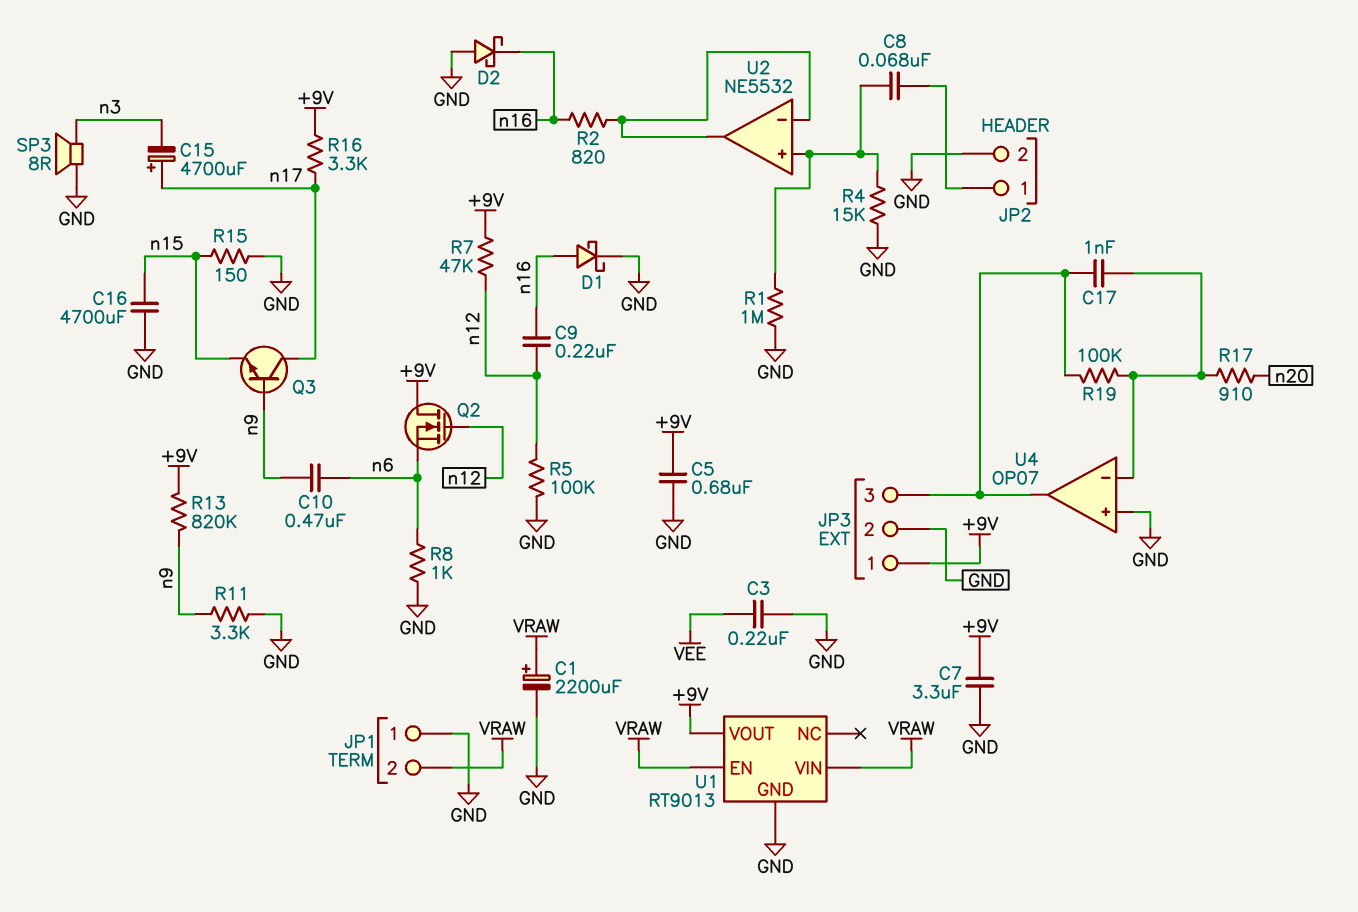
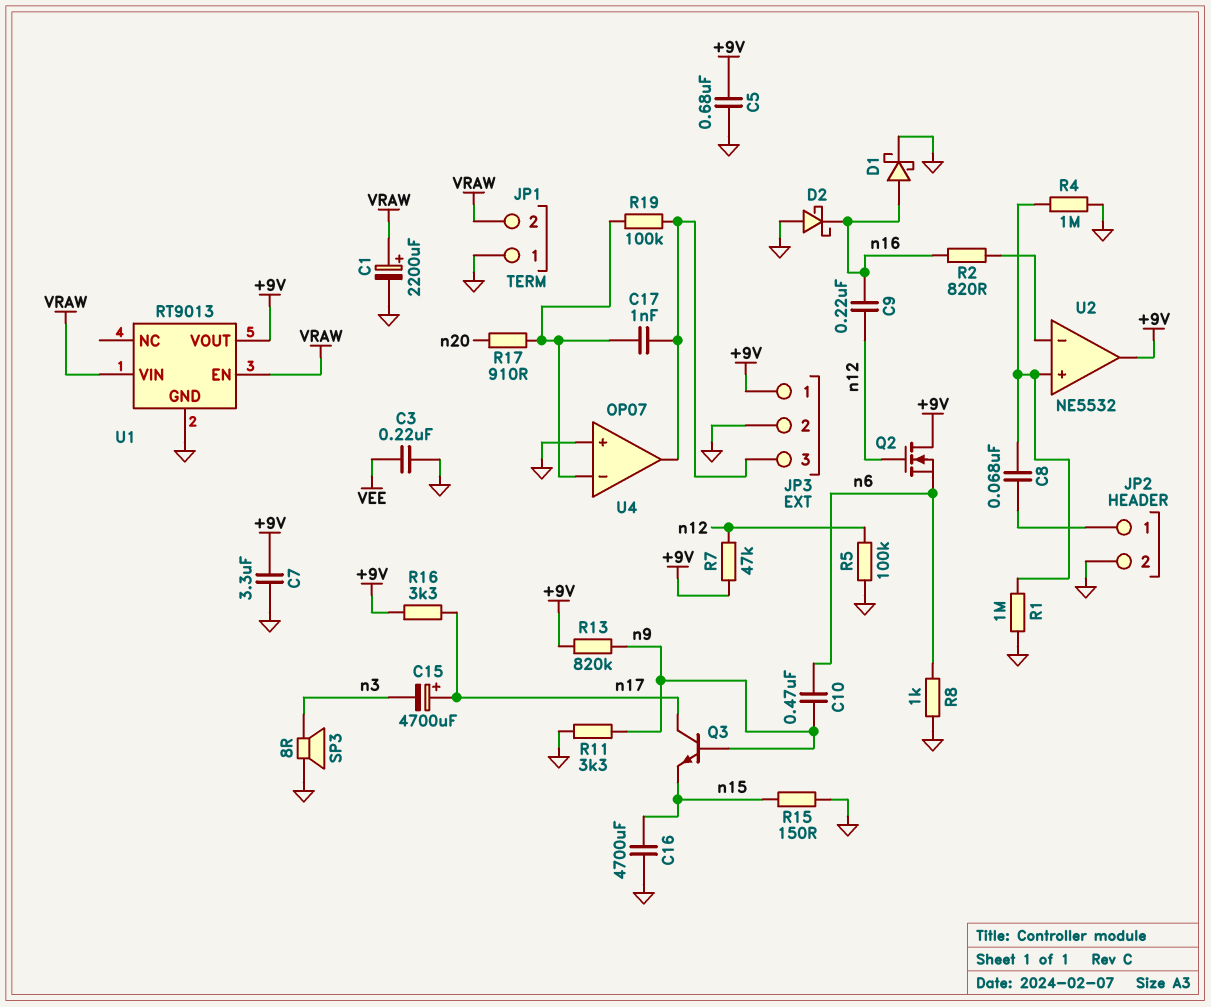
R4: 15k (GND, U2/in+) -> 1M (GND, U2/in+)
U2 pin out: U2/in- -> +9V

